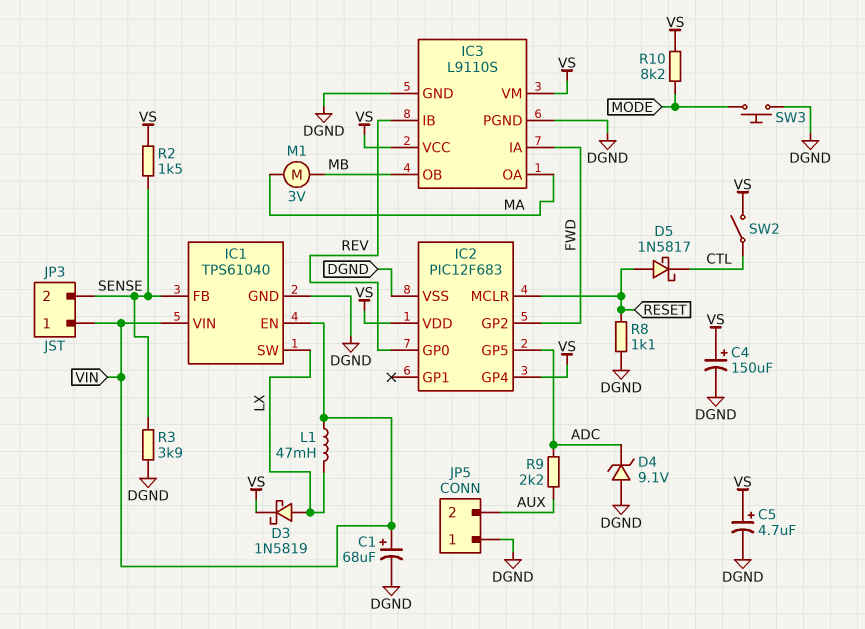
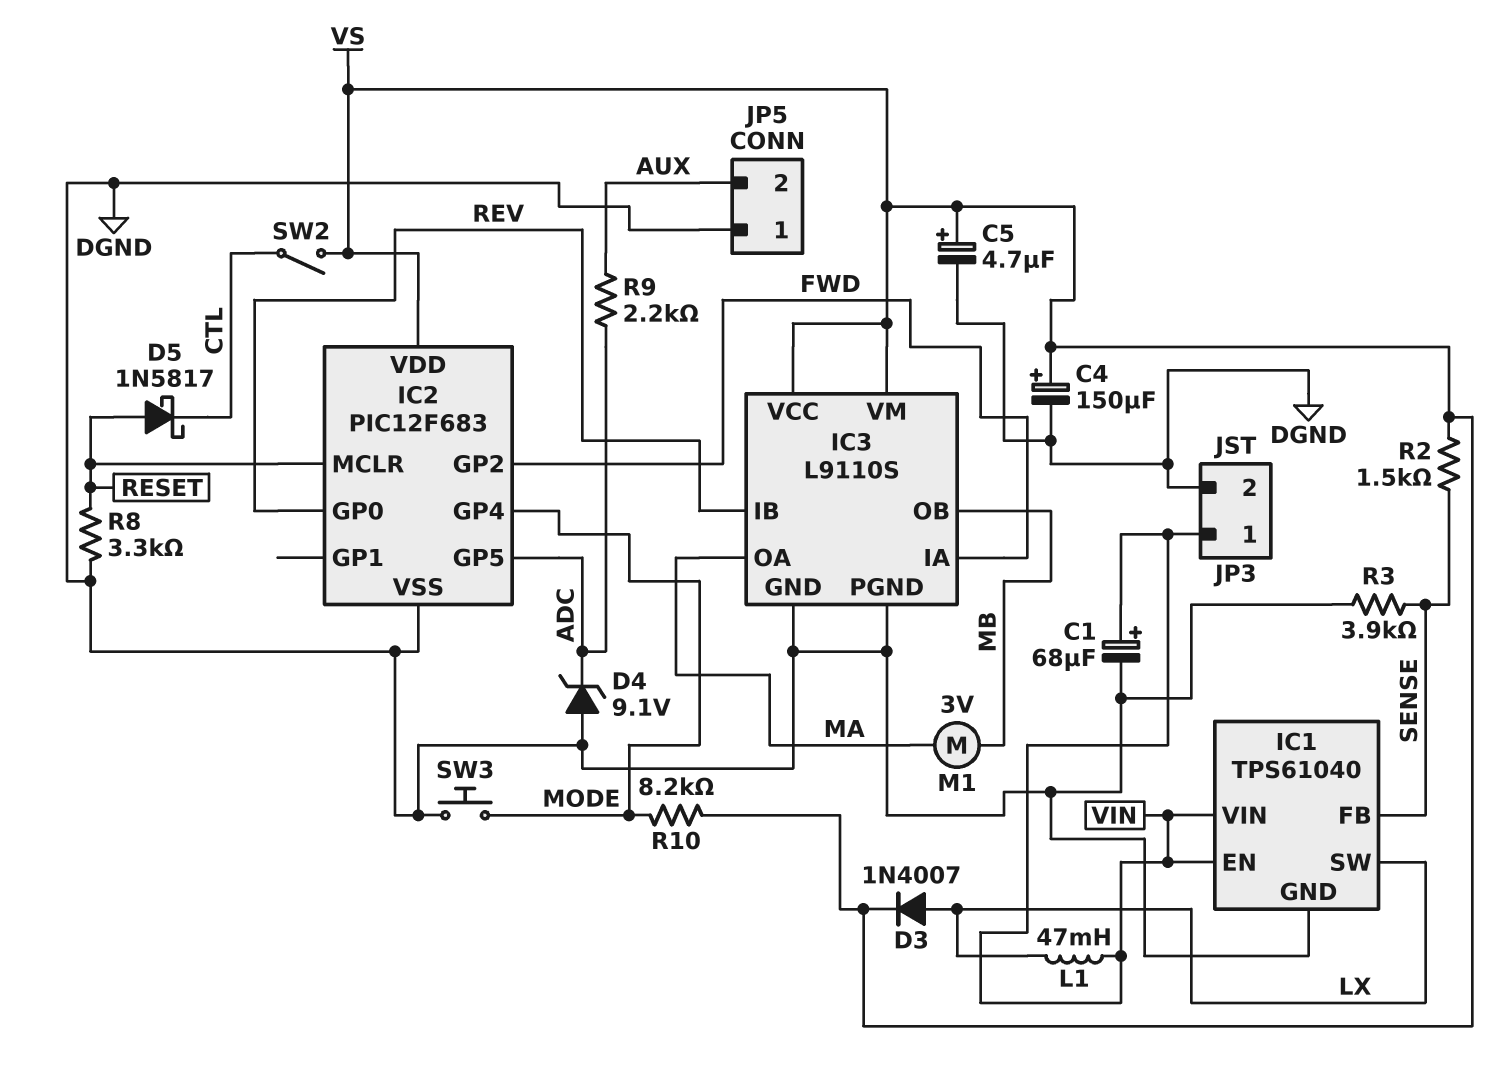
D3: schottky 1N5819 (A LX, K VS) -> diode 1N4007 (A LX, K VS)
IC2 pin GP4: VS -> MODE
JP3 pin 2: SENSE -> DGND
R8: 1.1k (DGND, RESET) -> 3.3k (DGND, RESET)

